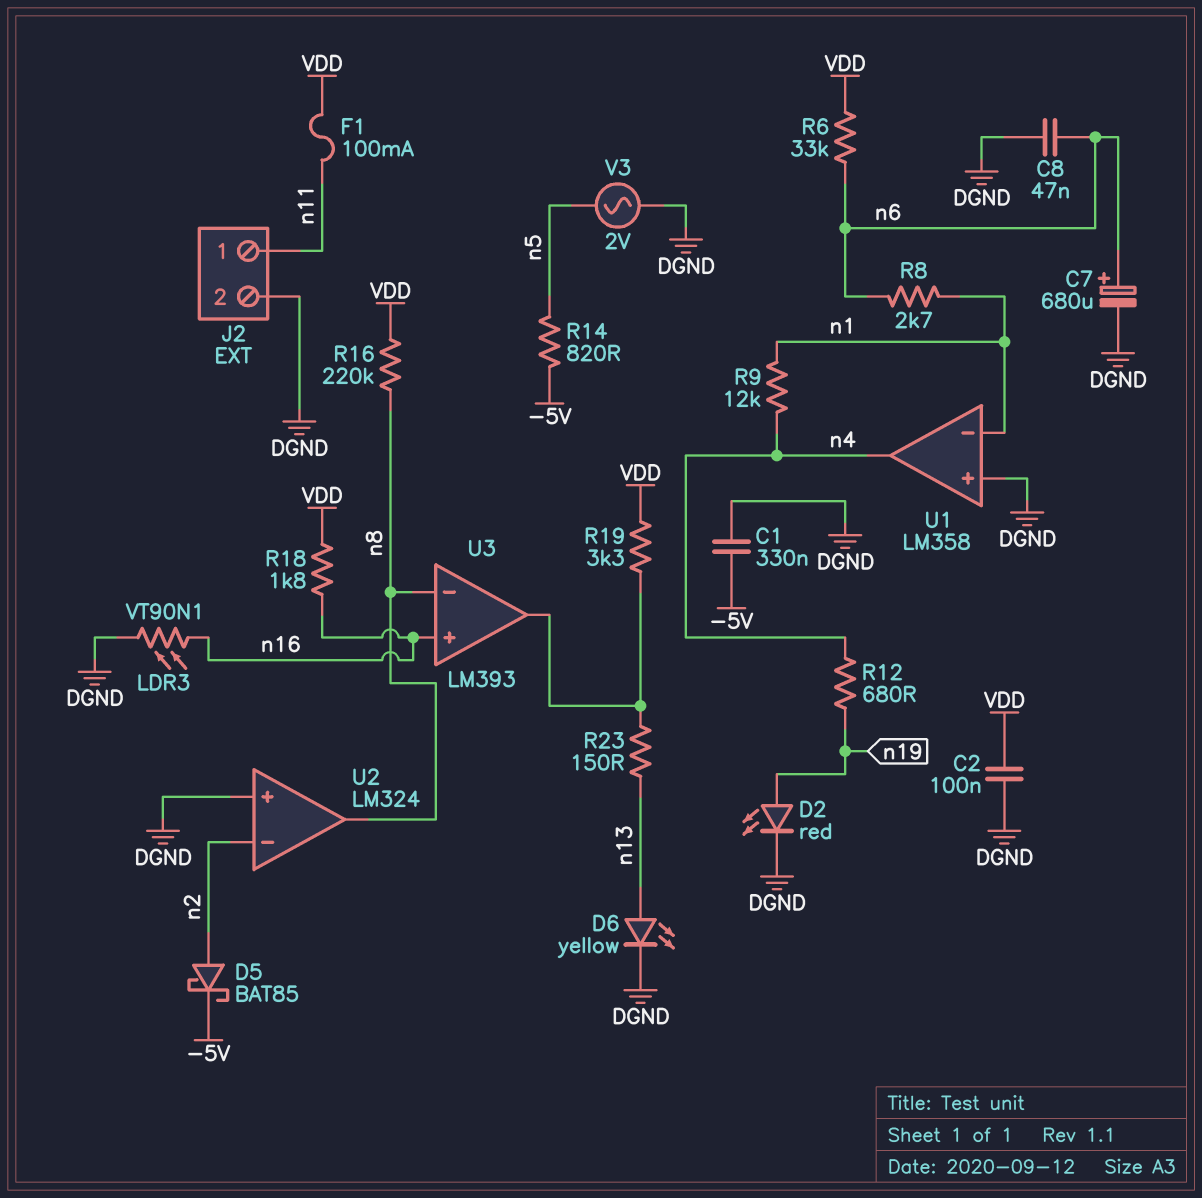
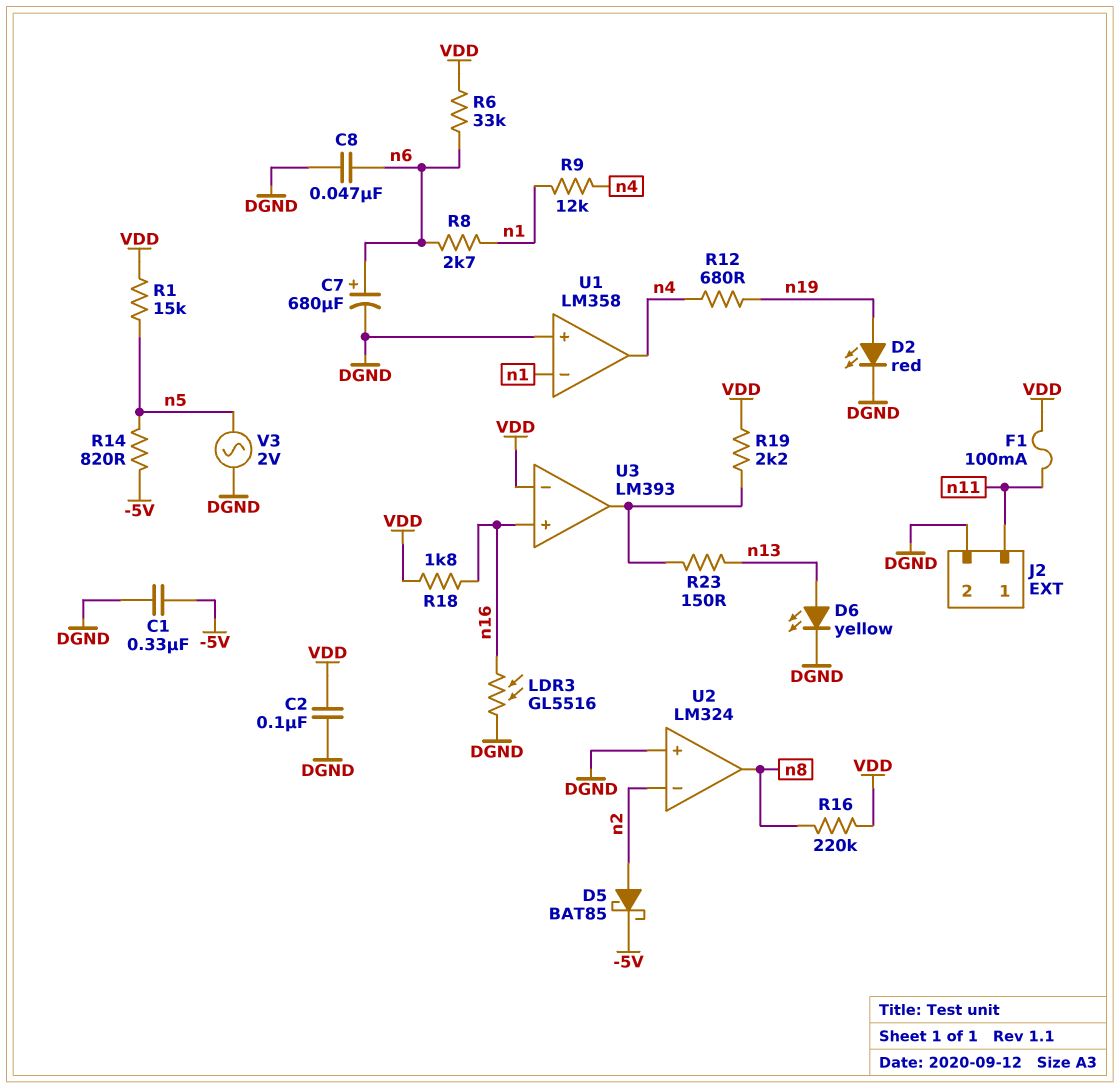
LDR3: VT90N1 (DGND, n16) -> GL5516 (DGND, n16)
R1: none -> 15k (VDD, n5)
R19: 3.3k (U3/out, VDD) -> 2.2k (U3/out, VDD)
U3 pin in-: n8 -> VDD

